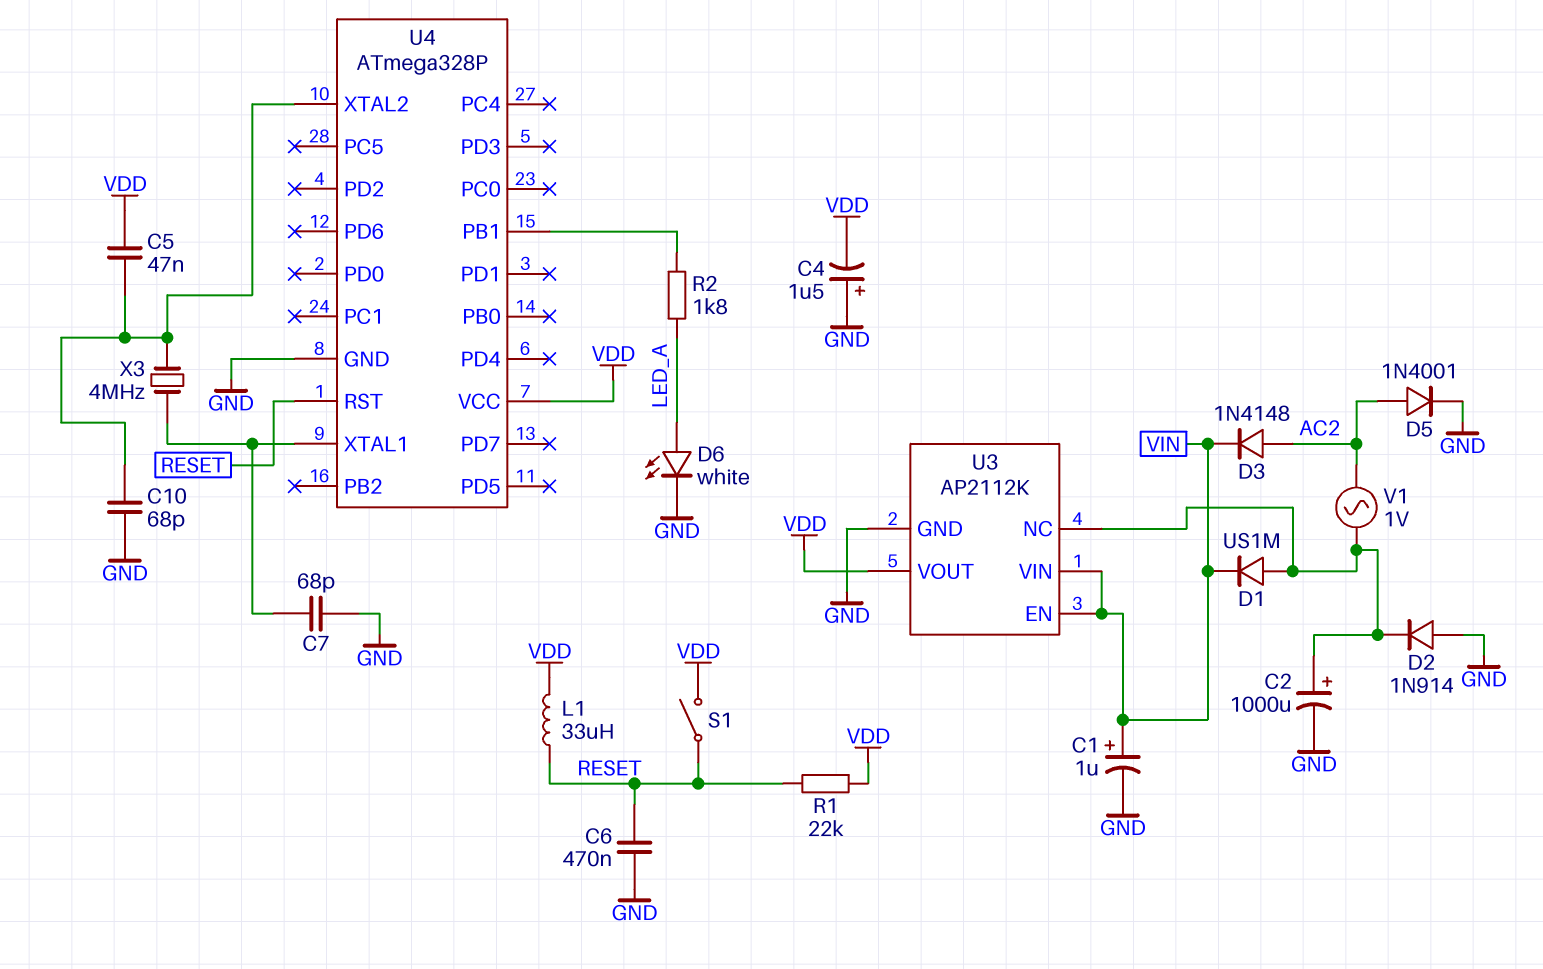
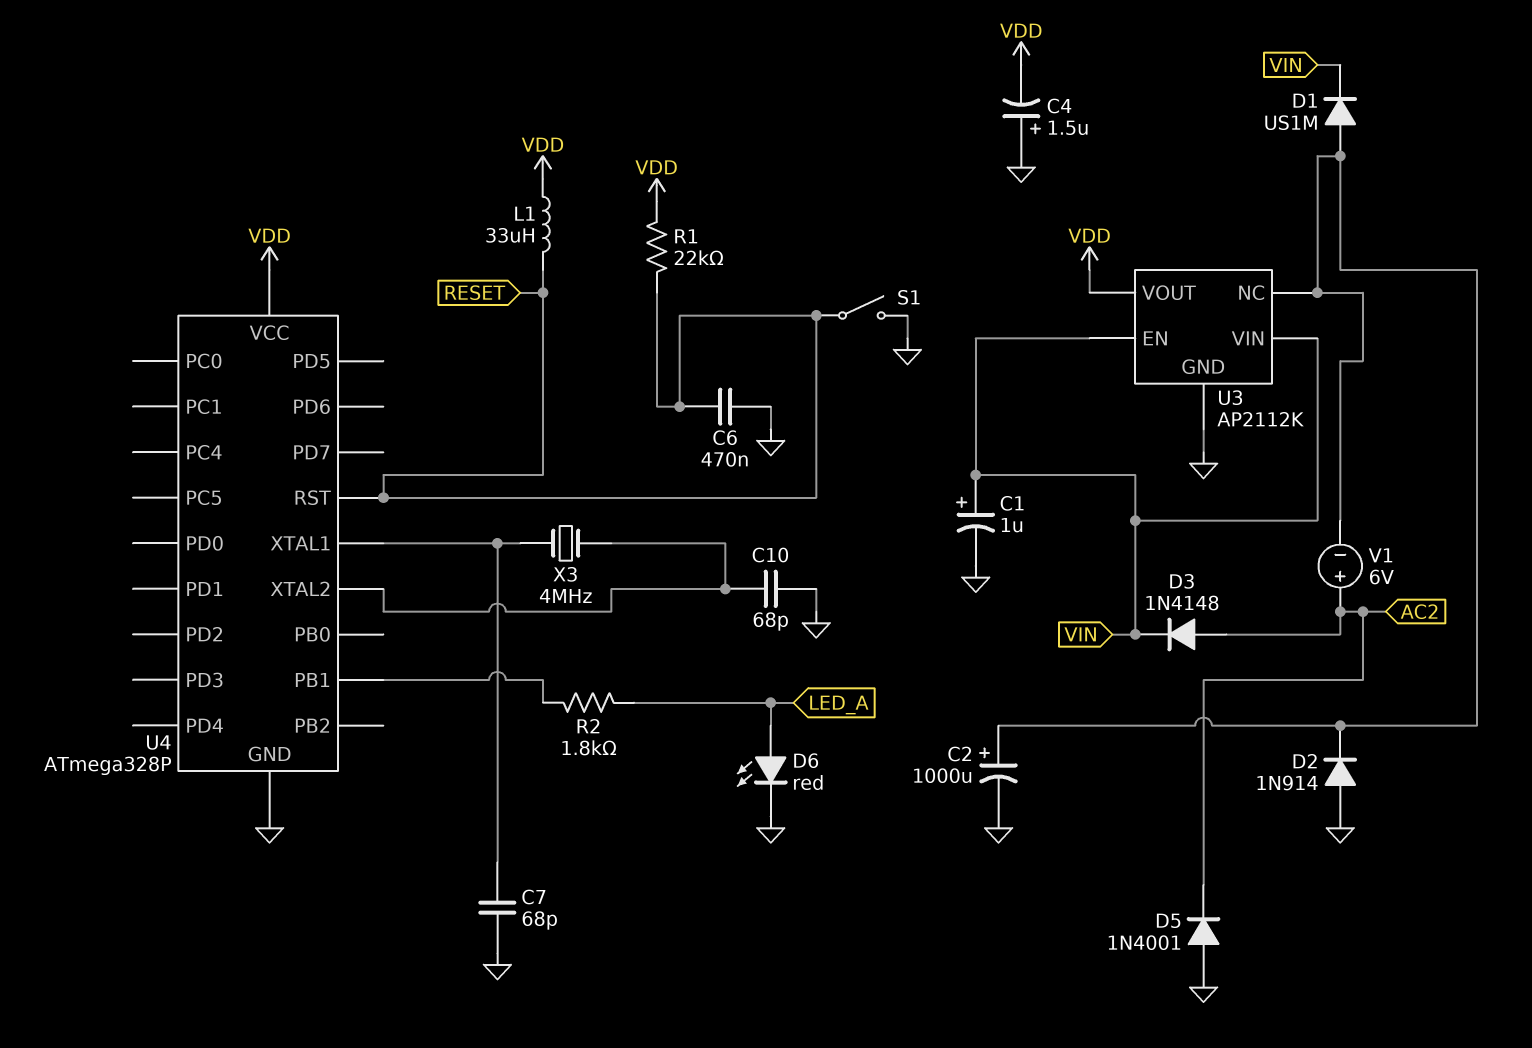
C5: 47nF (U4/XTAL2, VDD) -> none
D5: diode 1N4001 (A AC2, K GND) -> diode 1N4001 (A GND, K AC2)
D6: LED white (A LED_A, K GND) -> LED red (A LED_A, K GND)
S1: switch (RESET, VDD) -> switch (GND, RESET)
V1: AC 1V (AC2, U3/NC) -> 6V (plus AC2, minus U3/NC)

